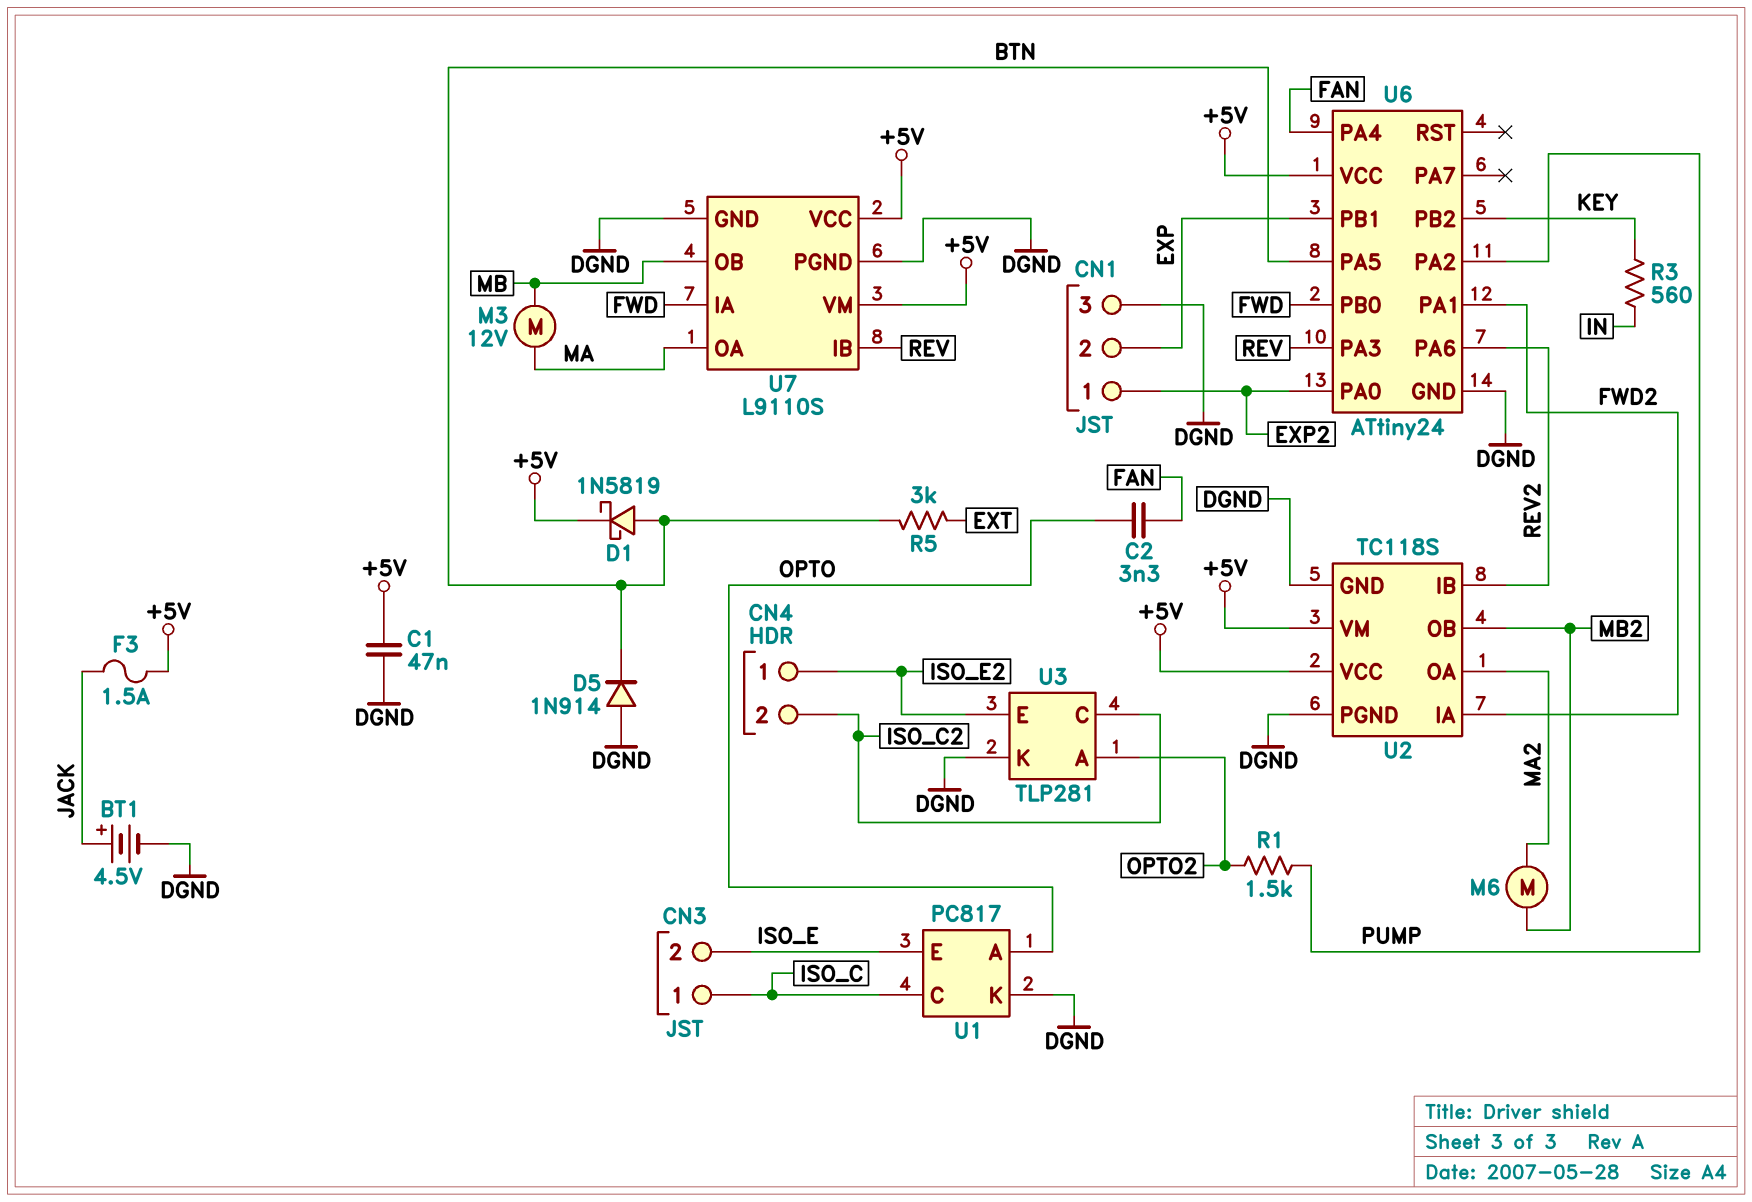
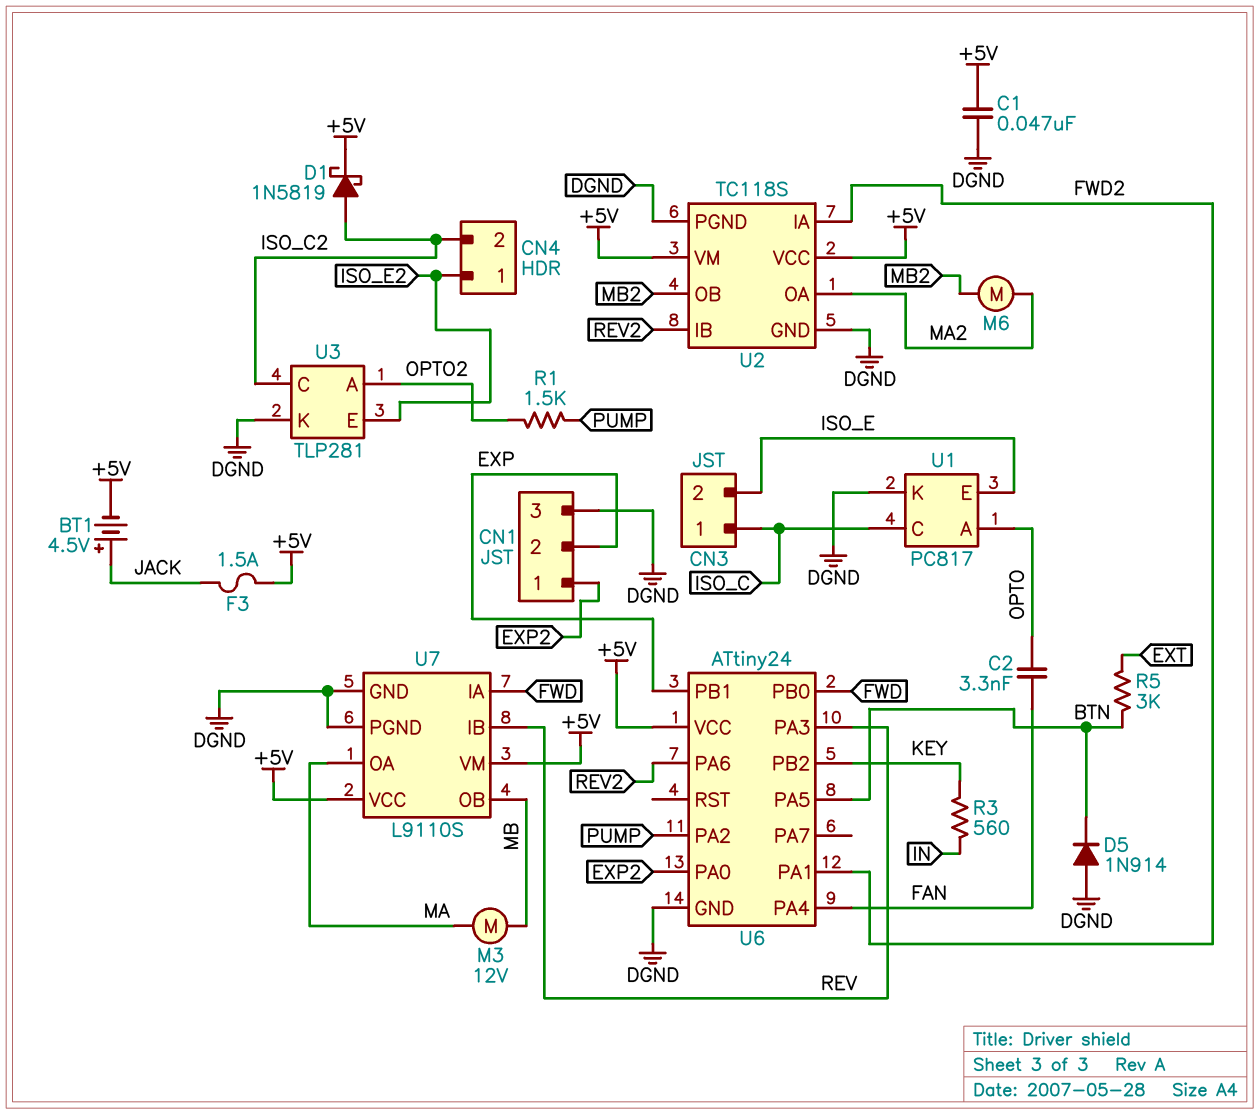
BT1: 4.5V (plus JACK, minus DGND) -> 4.5V (plus JACK, minus +5V)
D1: schottky 1N5819 (A BTN, K +5V) -> schottky 1N5819 (A ISO_C2, K +5V)

